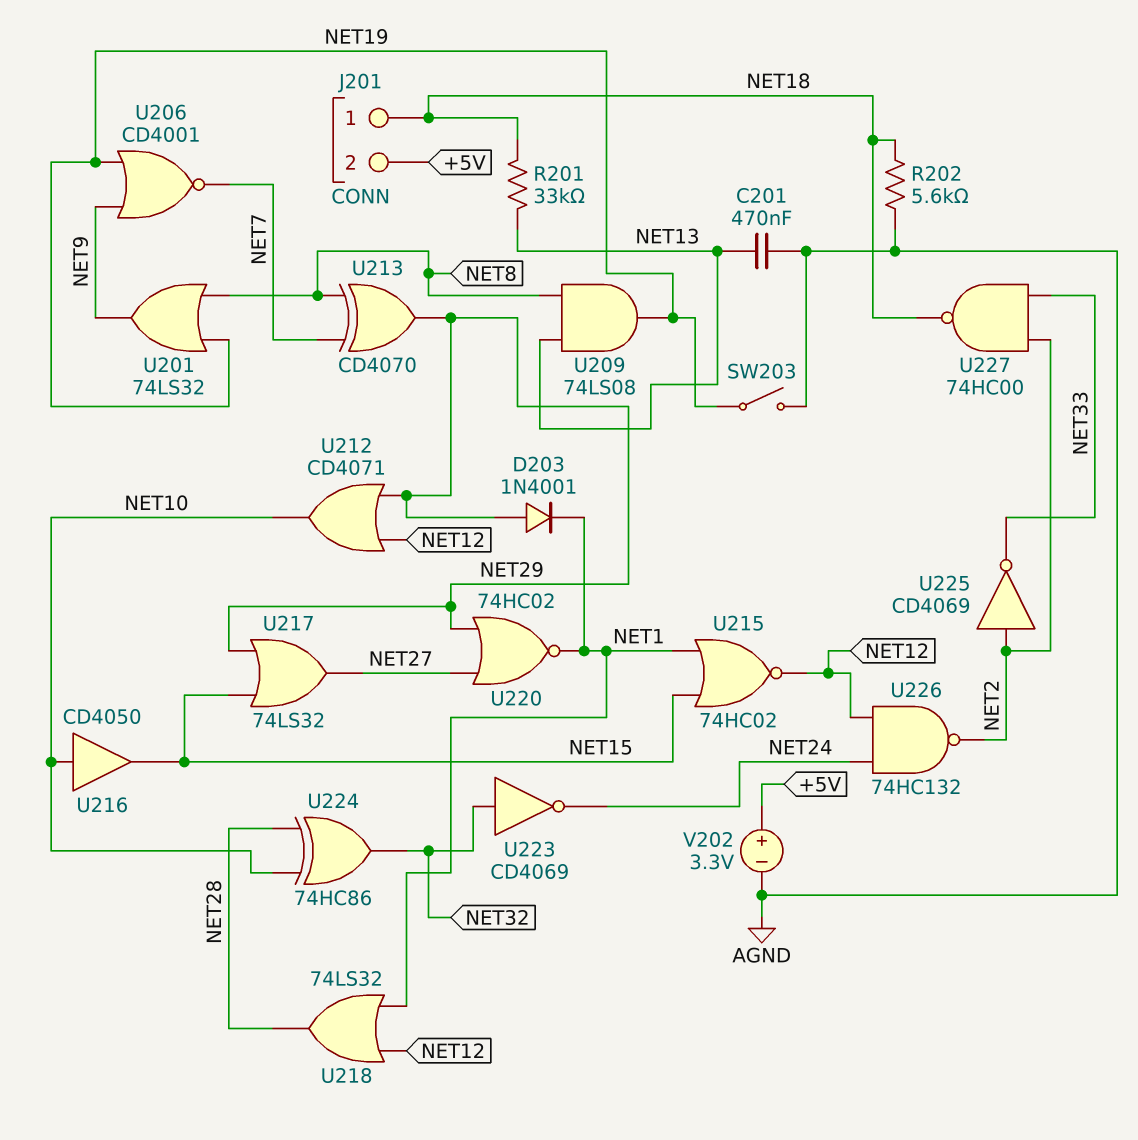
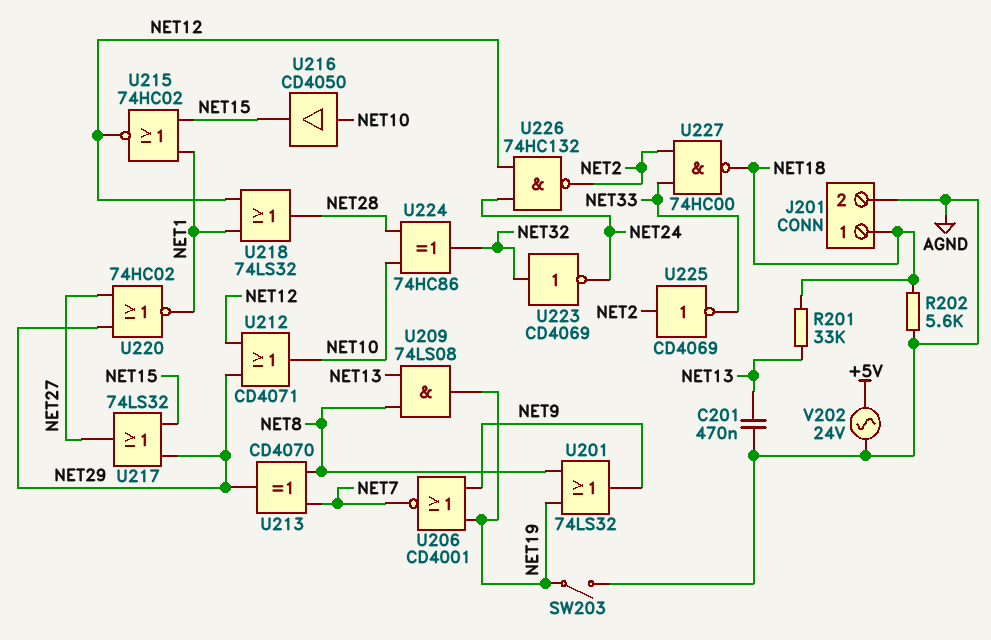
D203: diode 1N4001 (A NET29, K NET1) -> none
J201 pin 2: +5V -> AGND
V202: 3.3V (plus +5V, minus AGND) -> AC 24V (+5V, AGND)

